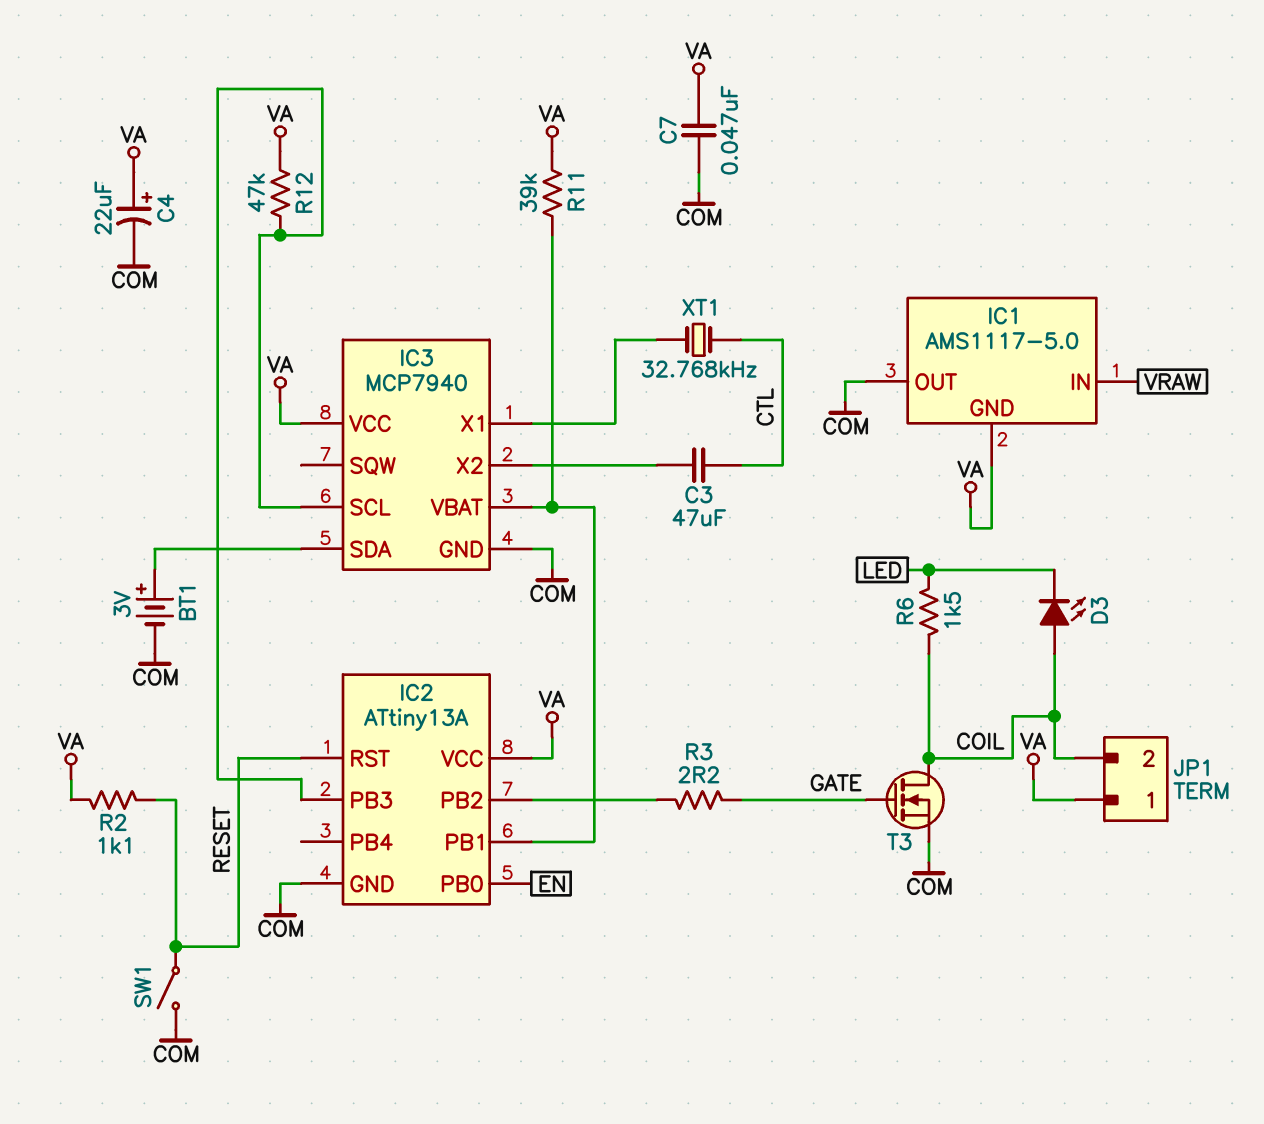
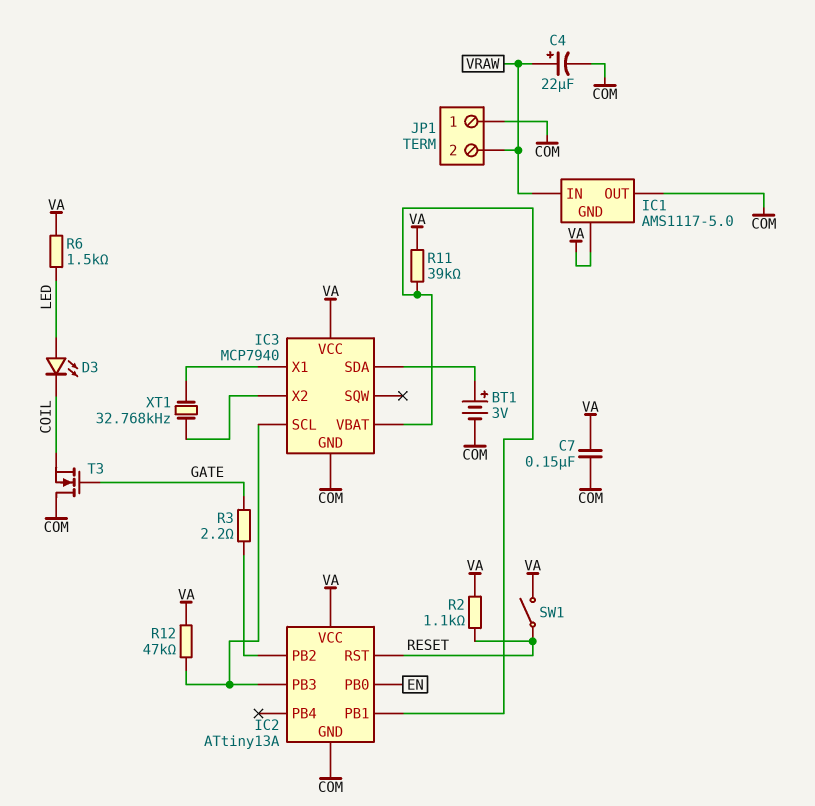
C3: 47uF (CTL, IC3/X2) -> none
C4: 22uF (plus VA, minus COM) -> 22uF (plus VRAW, minus COM)
C7: 47nF (COM, VA) -> 150nF (COM, VA)
D3: LED (A COIL, K LED) -> LED (A LED, K COIL)
JP1 pin 1: VA -> COM
JP1 pin 2: COIL -> VRAW
R6: 1.5k (COIL, LED) -> 1.5k (LED, VA)
SW1: switch (COM, RESET) -> switch (RESET, VA)
T3: NMOS (G GATE, D COIL, S COM) -> NMOS (G GATE, D COM, S COIL)
XT1: 32.768kHz (CTL, IC3/X1) -> 32.768kHz (IC3/X1, IC3/X2)

